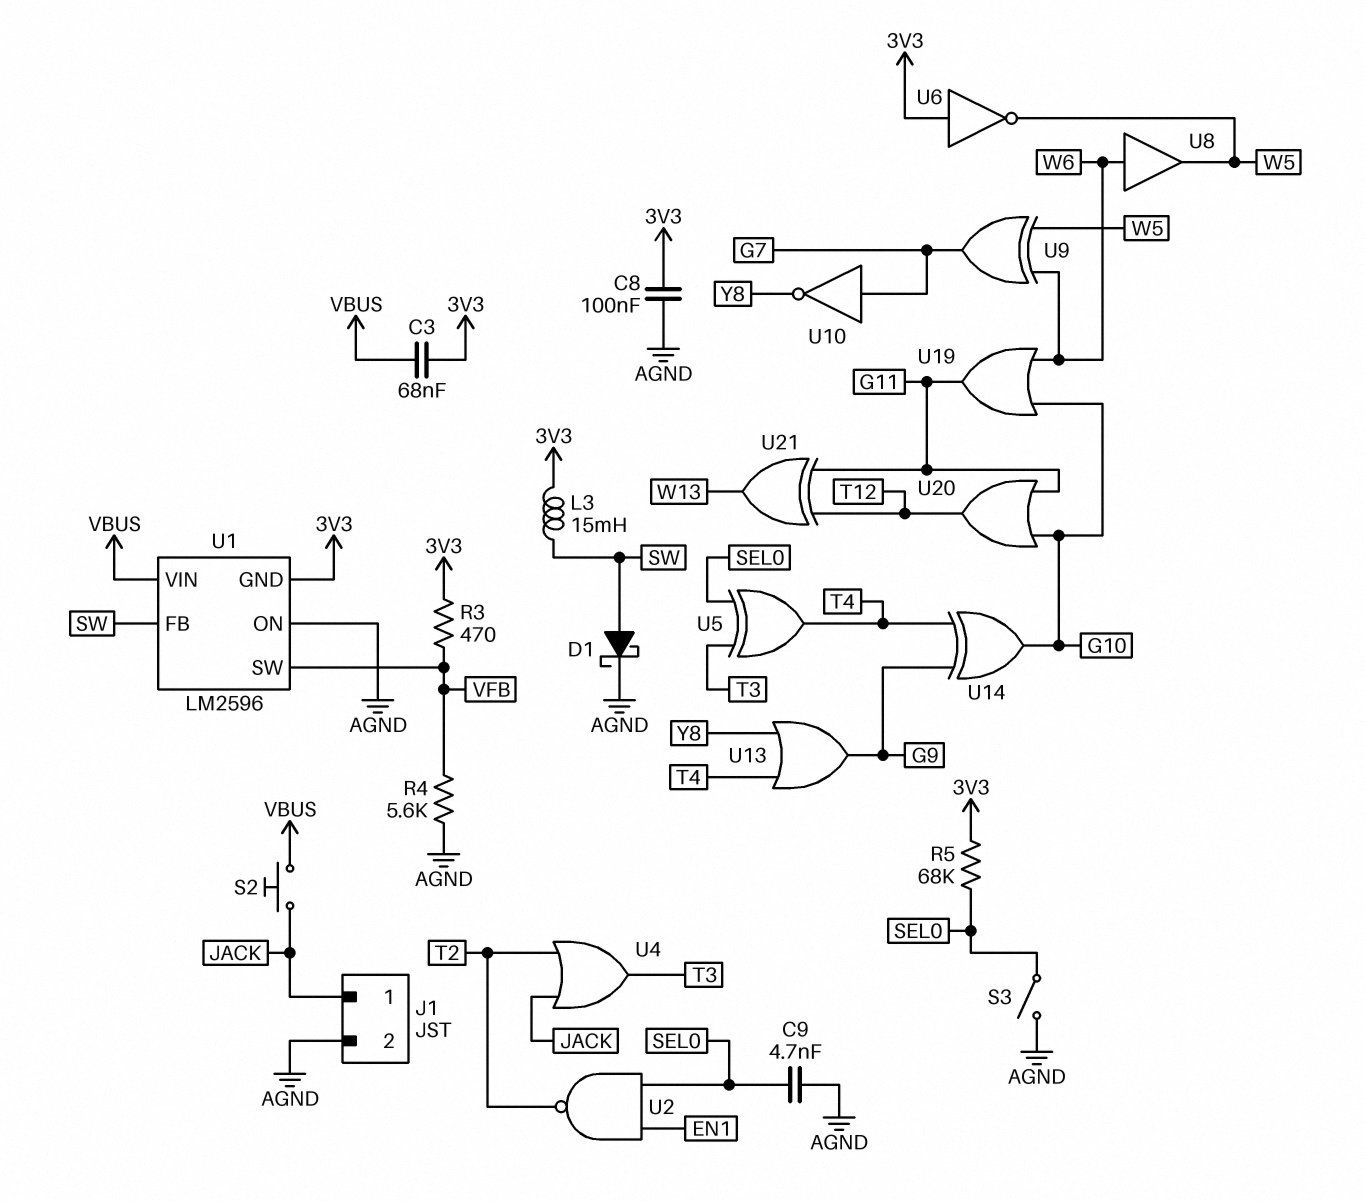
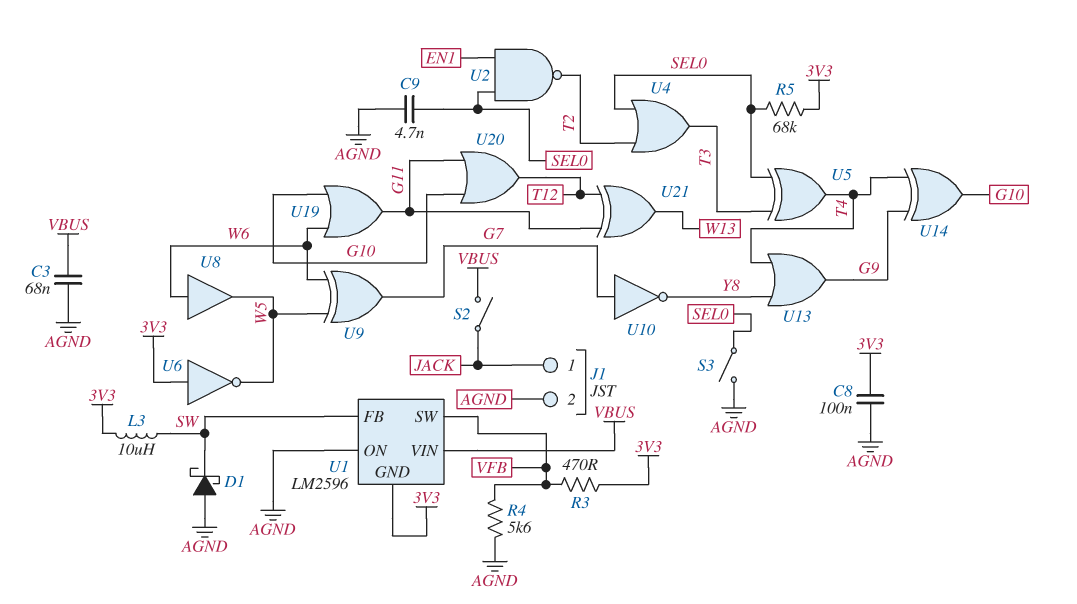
C3: 68nF (3V3, VBUS) -> 68nF (AGND, VBUS)
D1: schottky (A SW, K AGND) -> schottky (A AGND, K SW)
L3: 15mH (3V3, SW) -> 10uH (3V3, SW)
S2: button (JACK, VBUS) -> switch (JACK, VBUS)
U4: OR (in JACK, in T2, out T3) -> OR (in SEL0, in T2, out T3)

